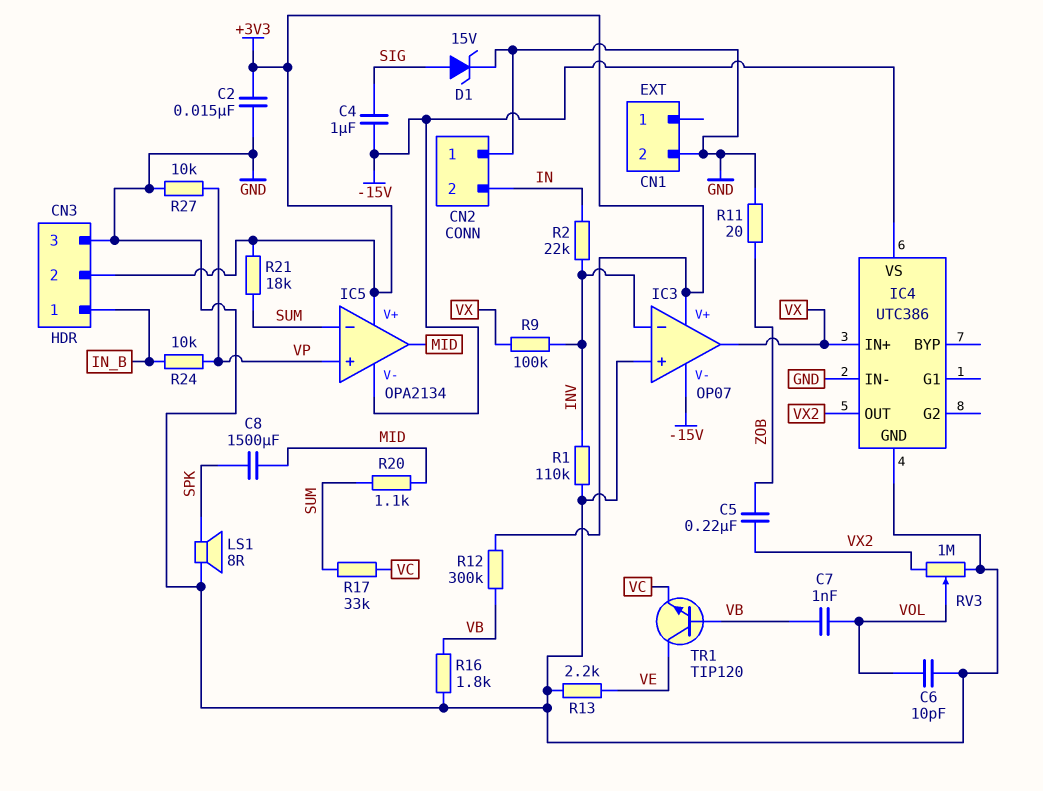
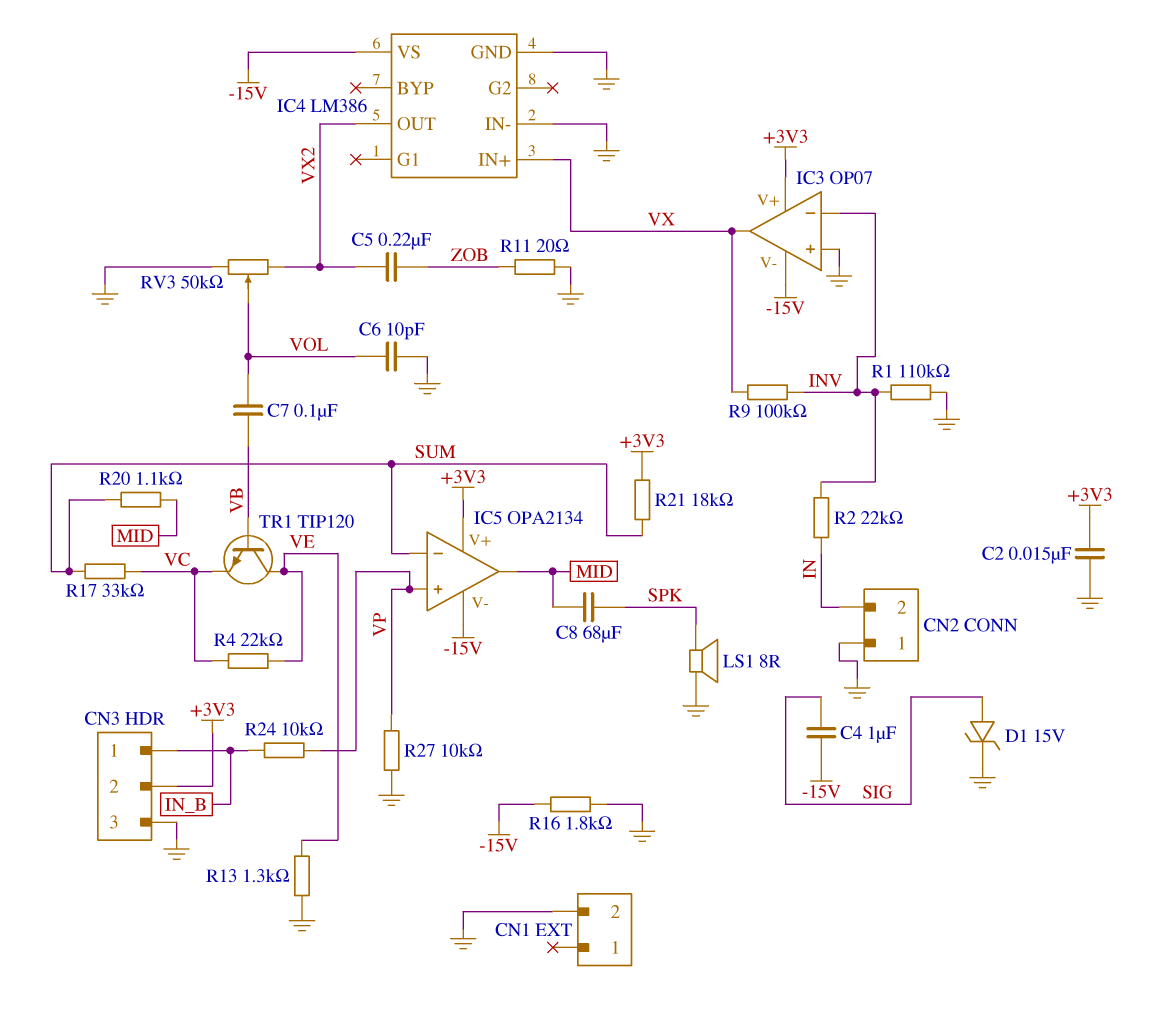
C7: 1nF (VB, VOL) -> 100nF (VB, VOL)
C8: 1500uF (MID, SPK) -> 68uF (MID, SPK)
IC4: UTC386 -> LM386
R4: none -> 22k (VC, VE)
R12: 300k (+3V3, VB) -> none
R13: 2.2k (GND, VE) -> 1.3k (GND, VE)
R16: 1.8k (GND, VB) -> 1.8k (-15V, GND)
RV3: 1M (GND, VX2, wiper VOL) -> 50k (GND, VX2, wiper VOL)

